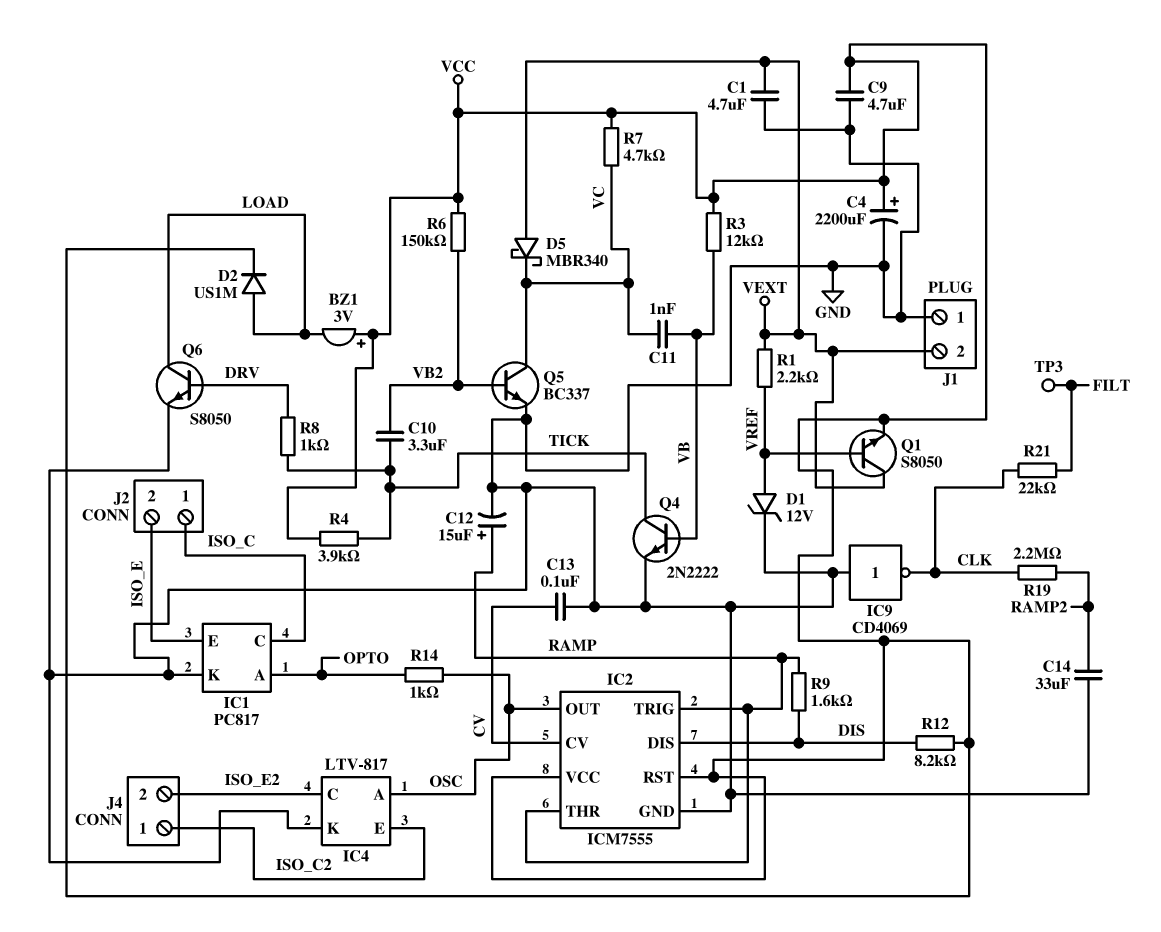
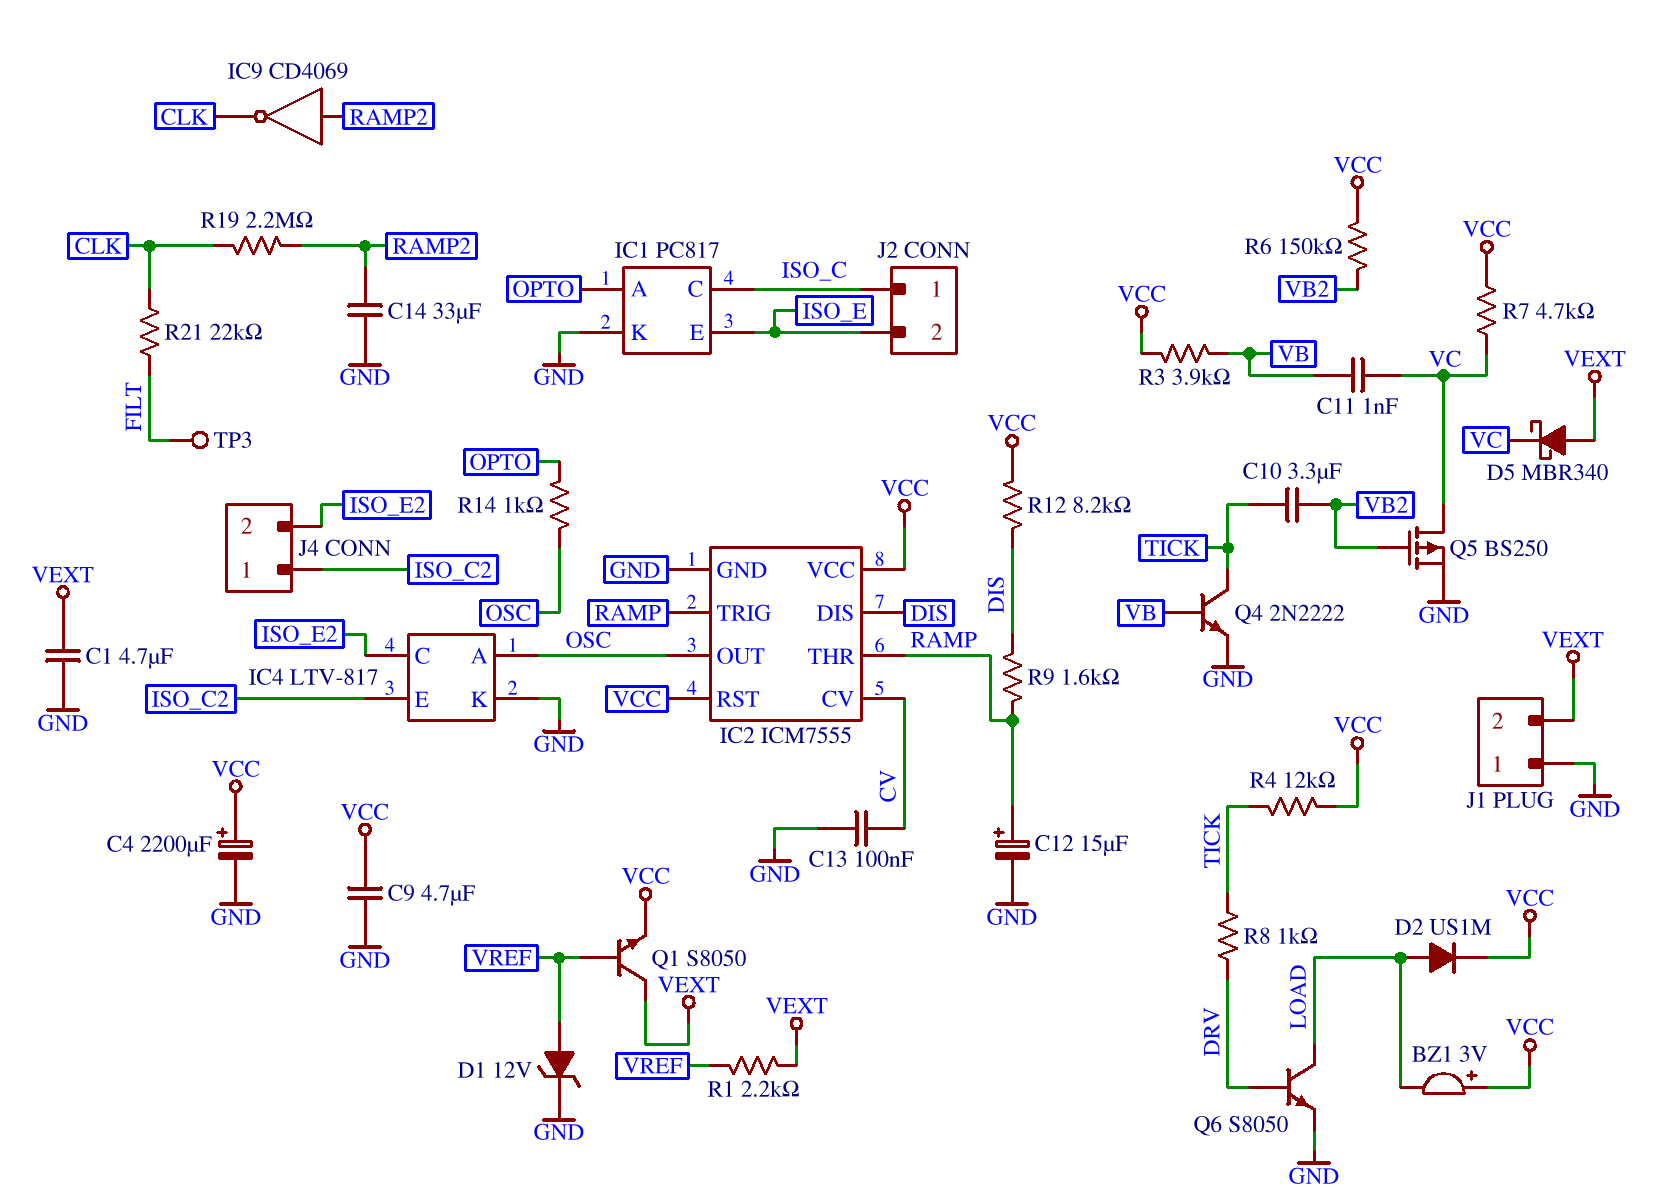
IC9: NOT CD4069 (in GND, out CLK) -> NOT CD4069 (in RAMP2, out CLK)
Q5: NPN BC337 (B VB2, C VC, E GND) -> PMOS BS250 (G VB2, D VC, S GND)
R3: 12k (VB, VCC) -> 3.9k (VB, VCC)
R4: 3.9k (TICK, VCC) -> 12k (TICK, VCC)

